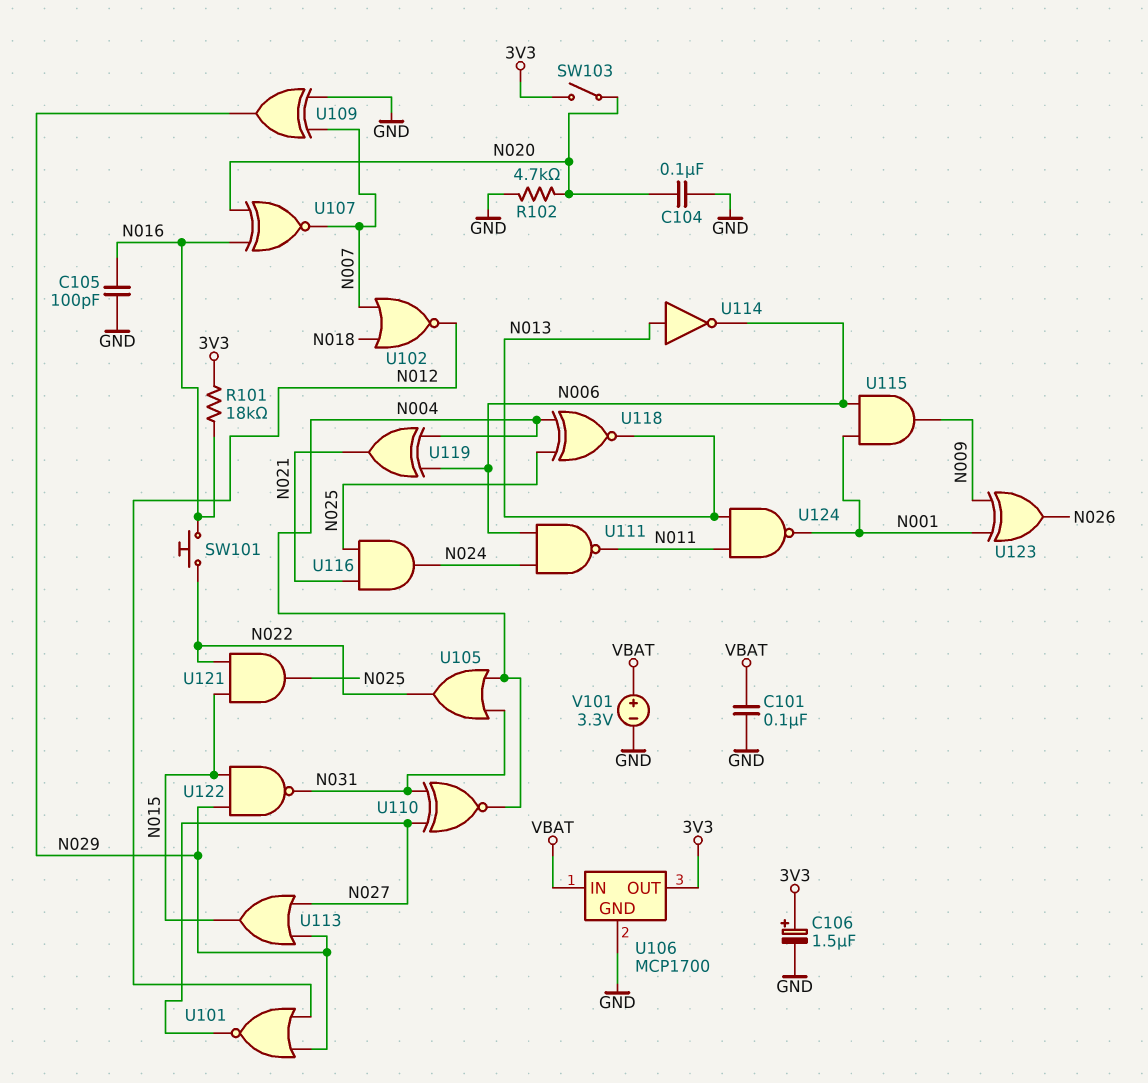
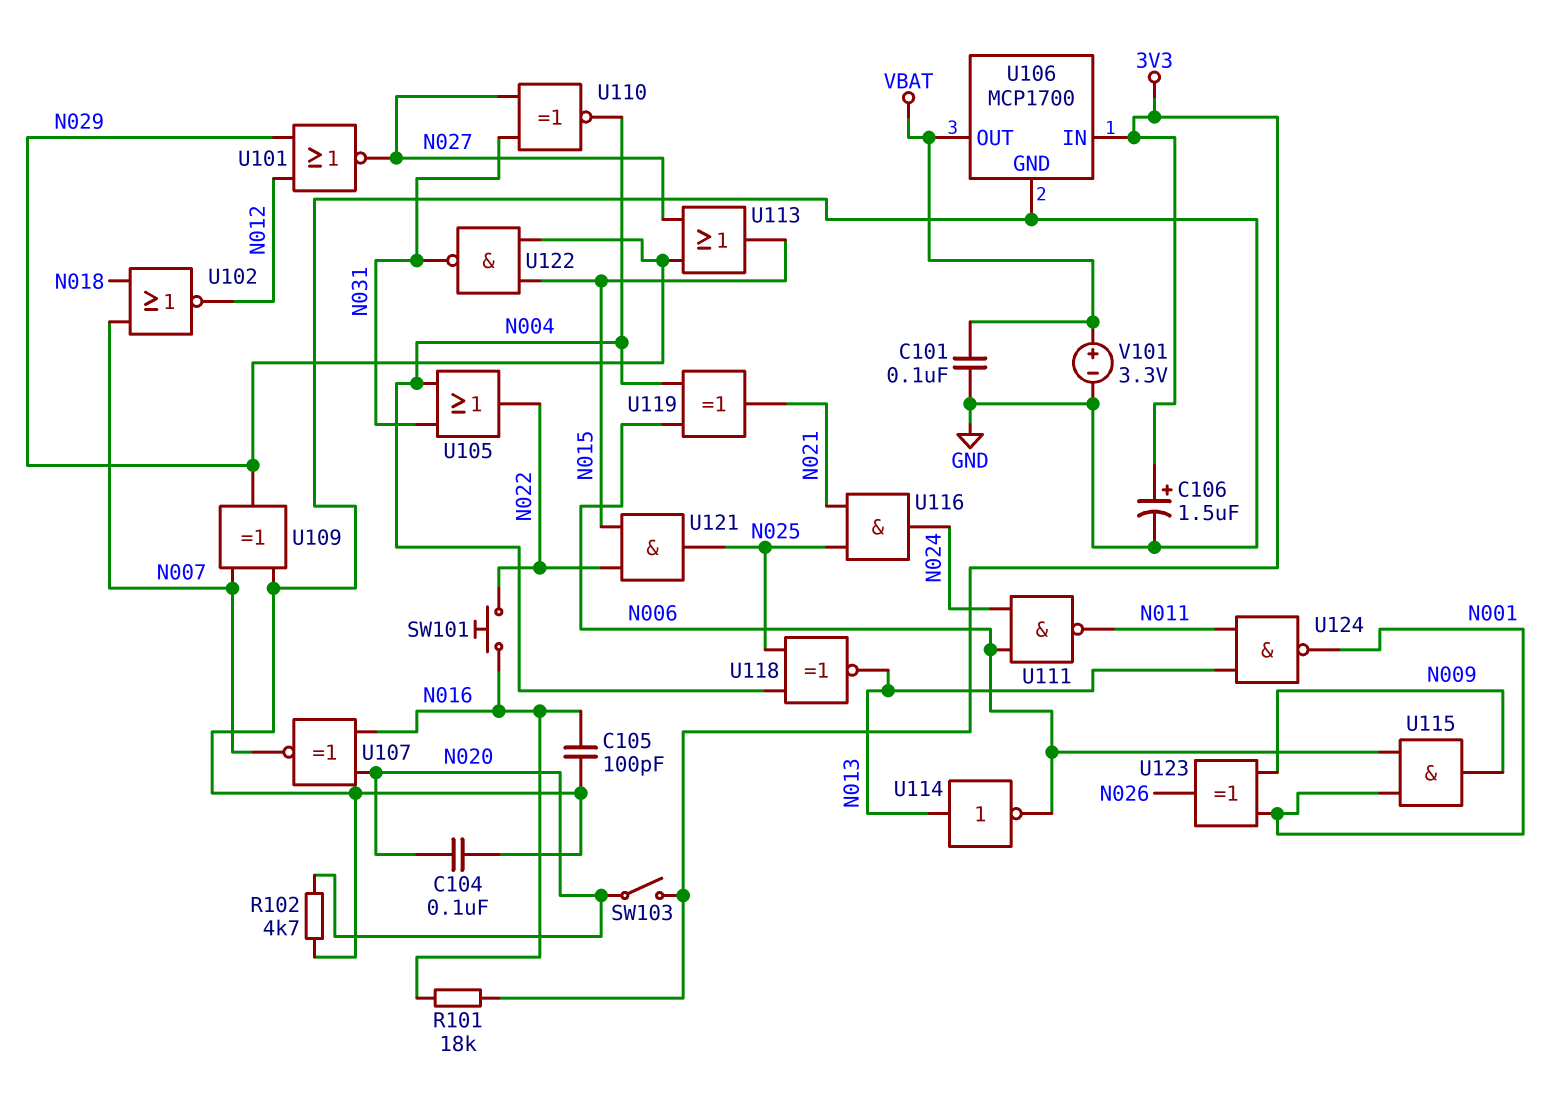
U106 pin IN: VBAT -> 3V3
U106 pin OUT: 3V3 -> VBAT

